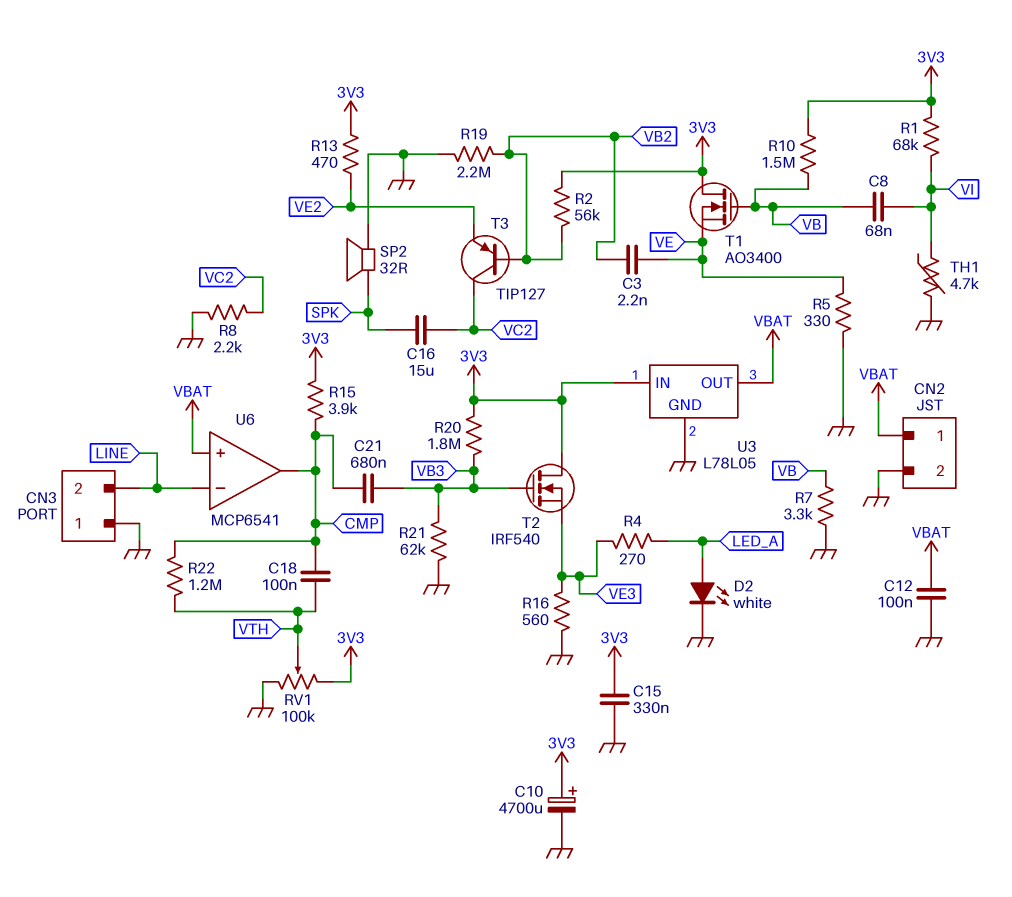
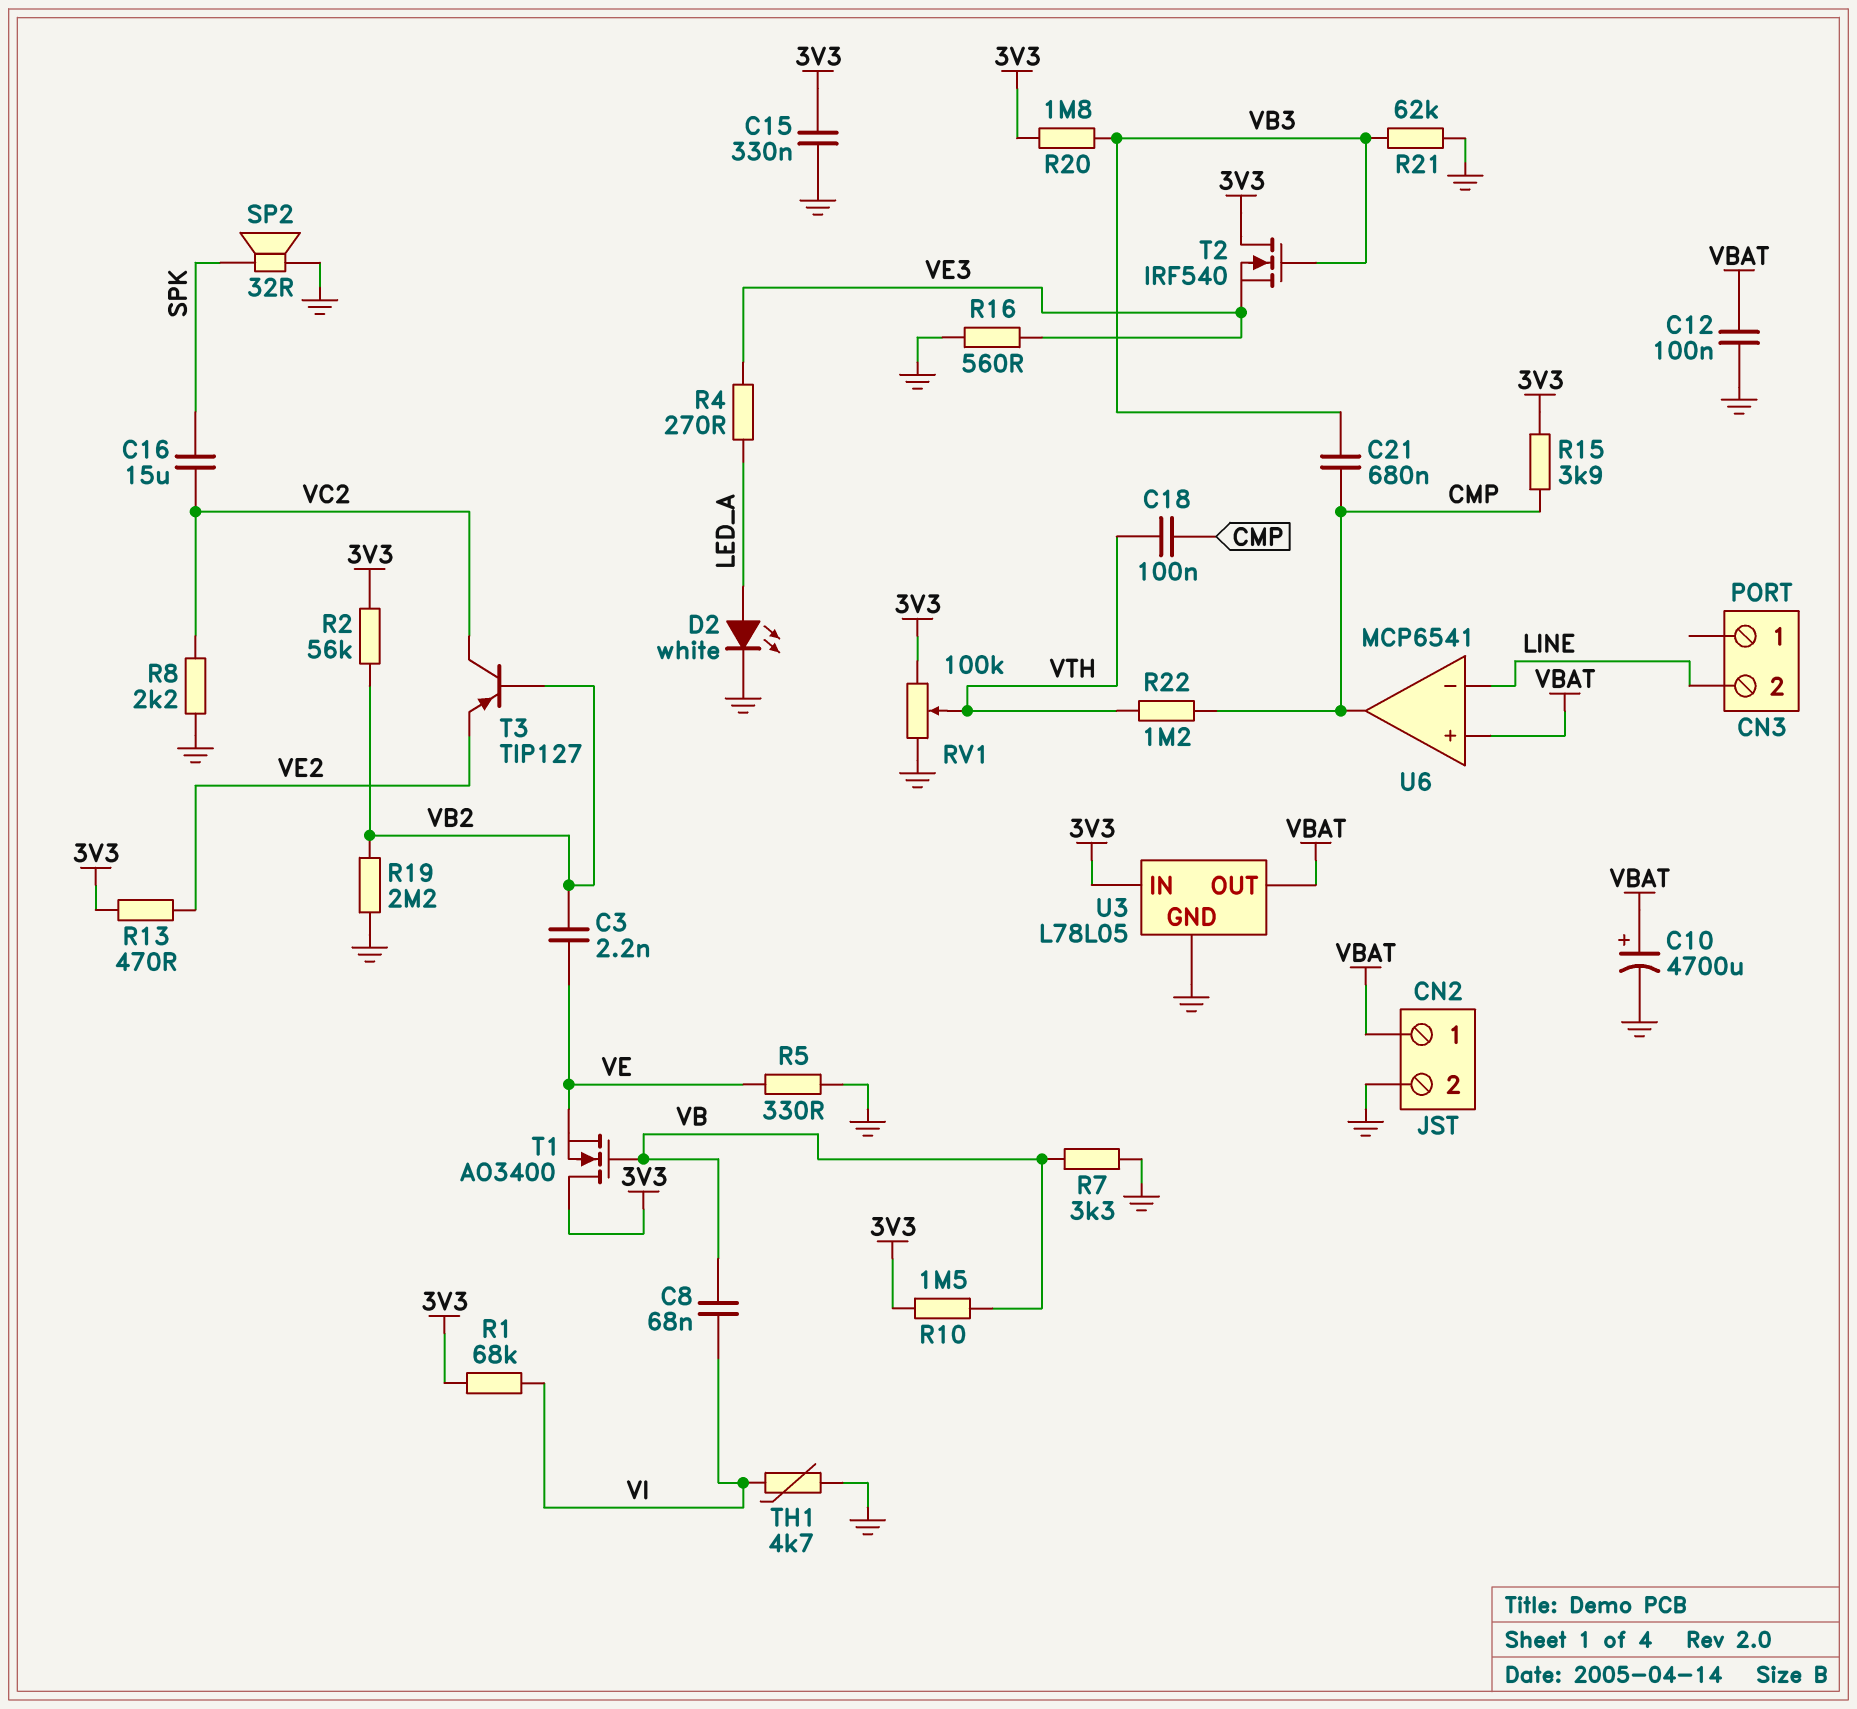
C10: 4700uF (plus 3V3, minus GND) -> 4700uF (plus VBAT, minus GND)
CN3 pin 1: GND -> none

